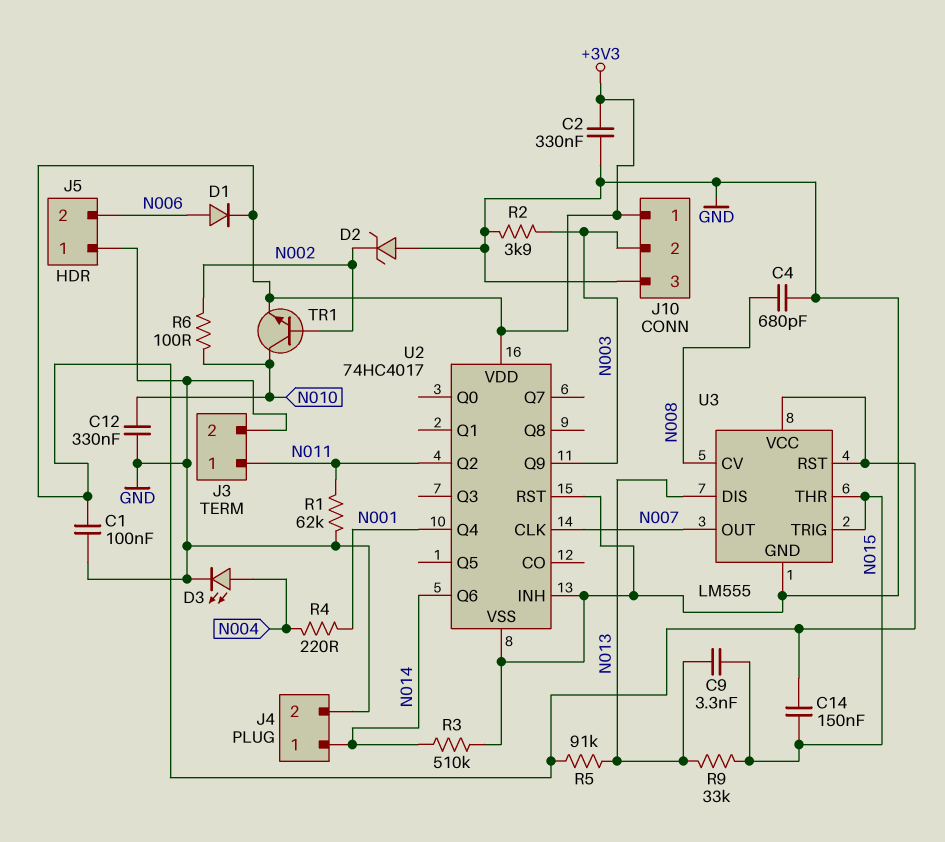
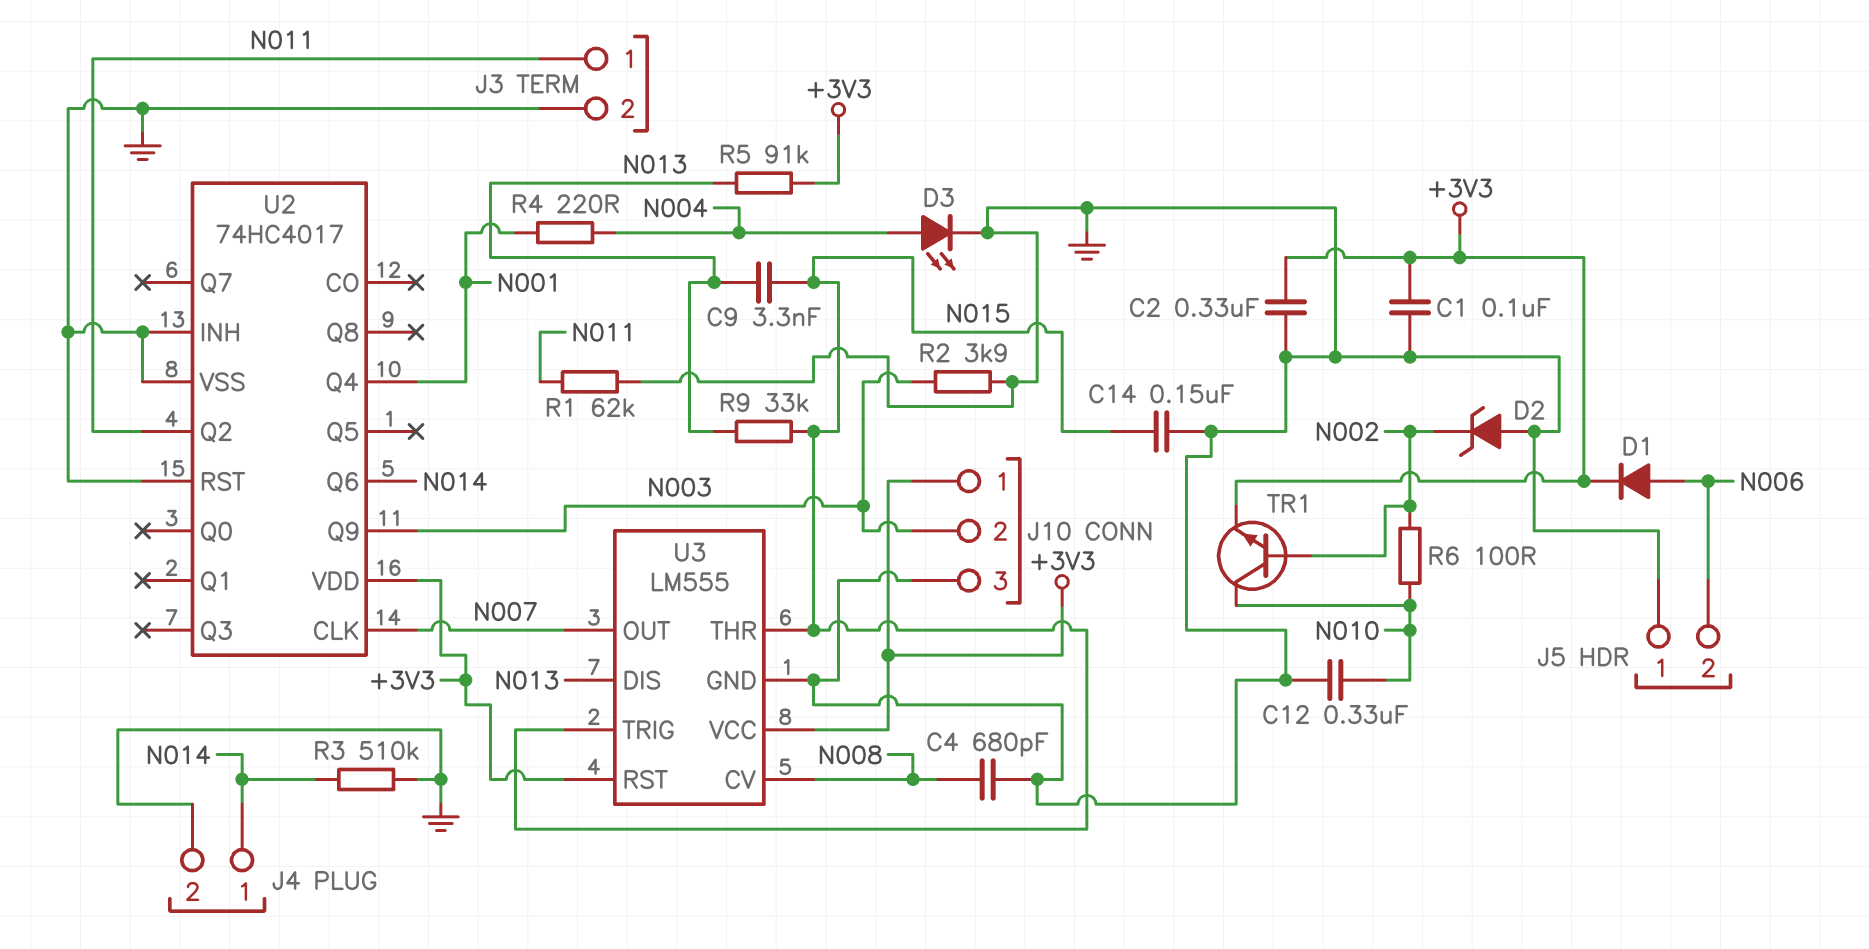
C14: 150nF (+3V3, N015) -> 150nF (GND, N015)

